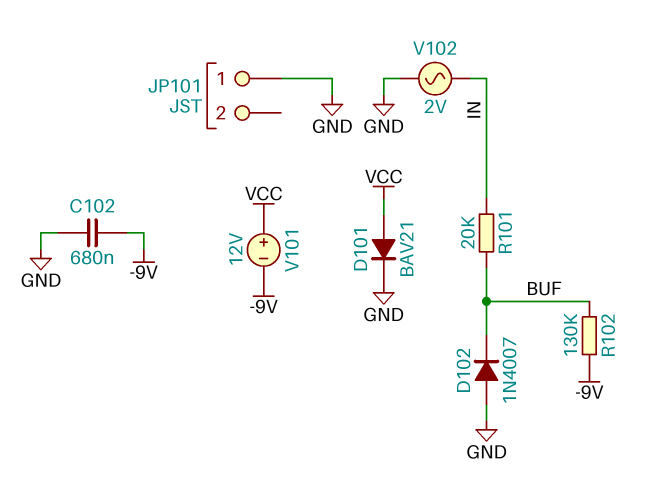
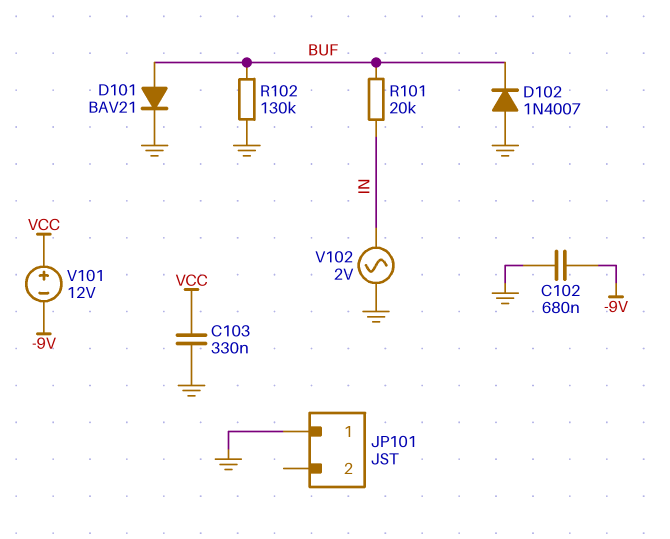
C103: none -> 330nF (GND, VCC)
D101: diode BAV21 (A VCC, K GND) -> diode BAV21 (A BUF, K GND)
R102: 130k (-9V, BUF) -> 130k (BUF, GND)

